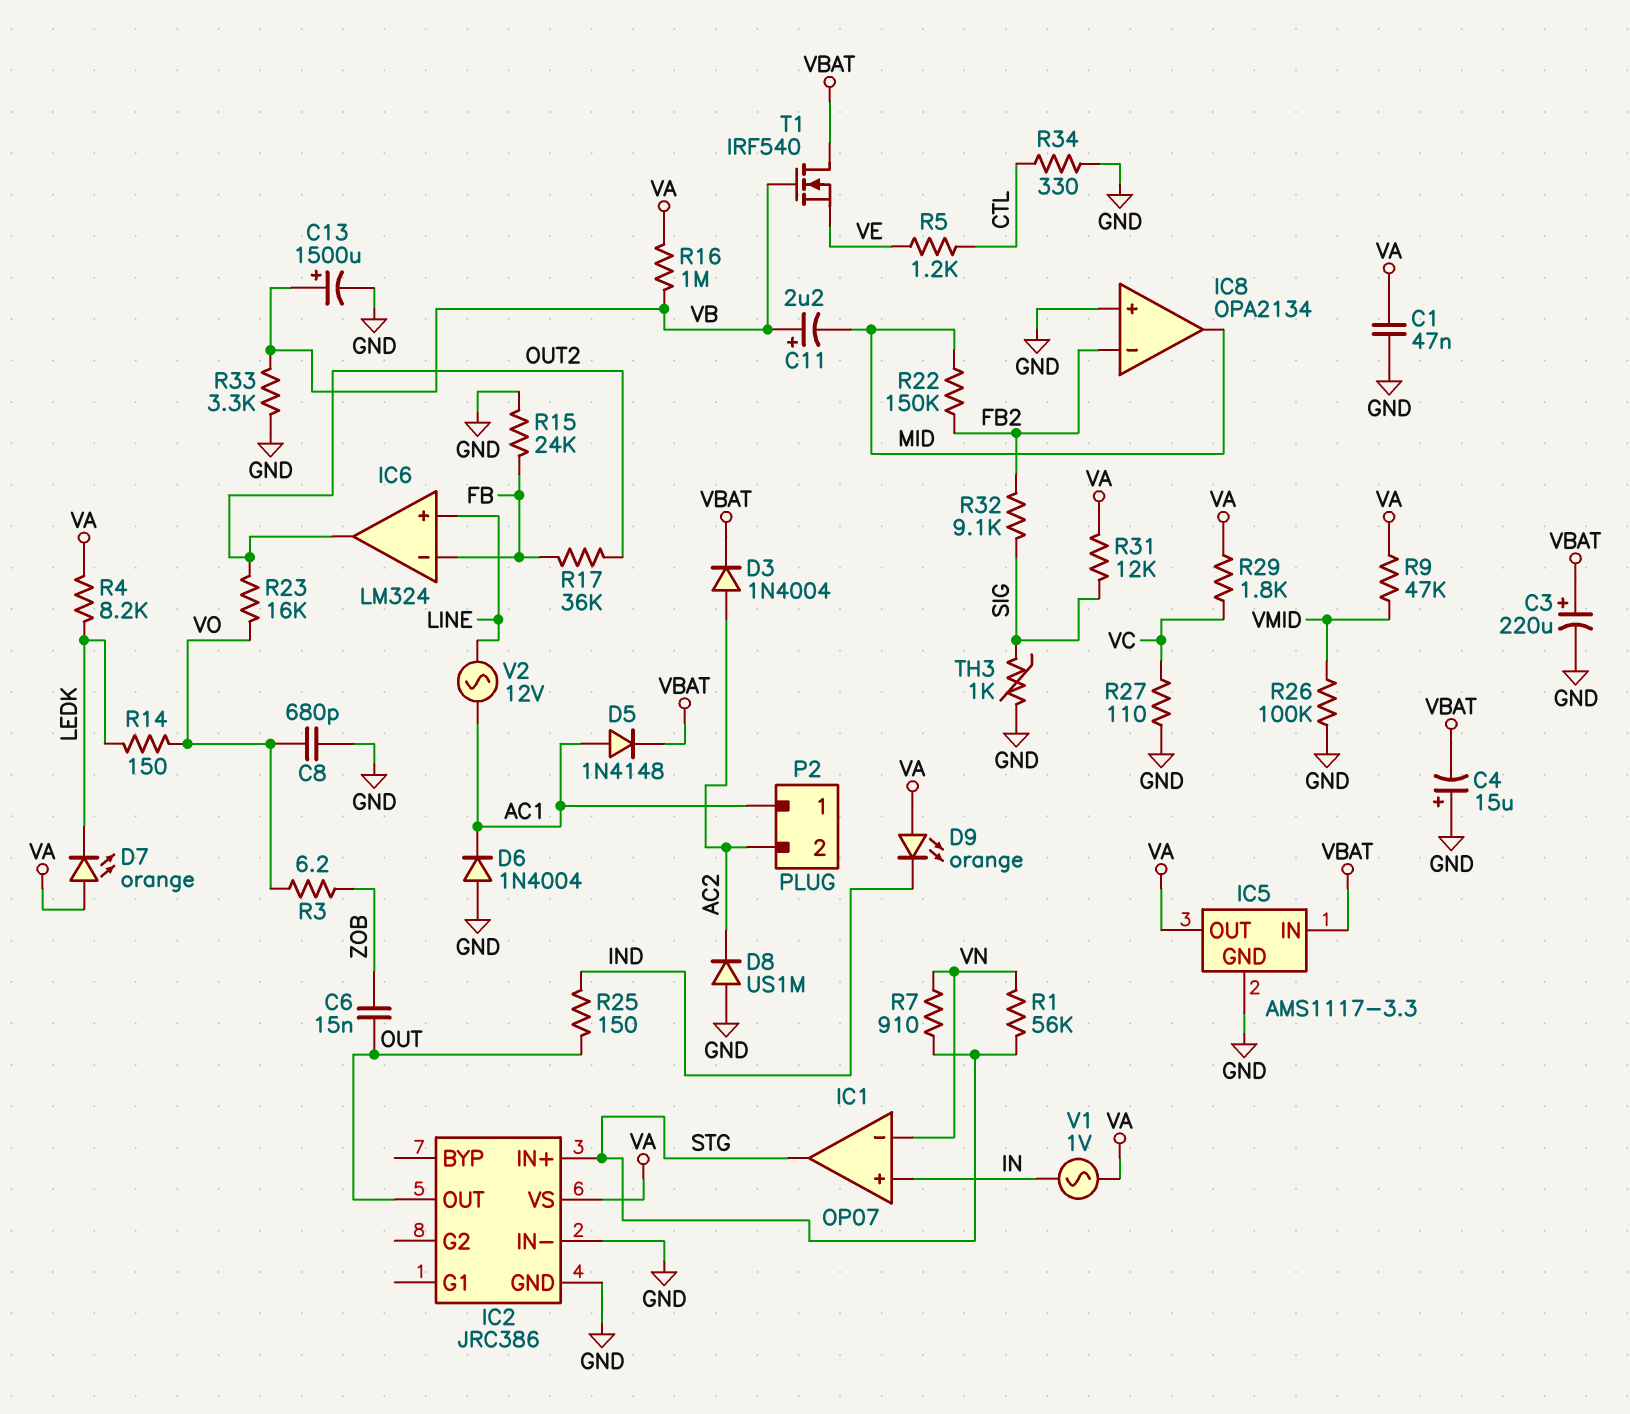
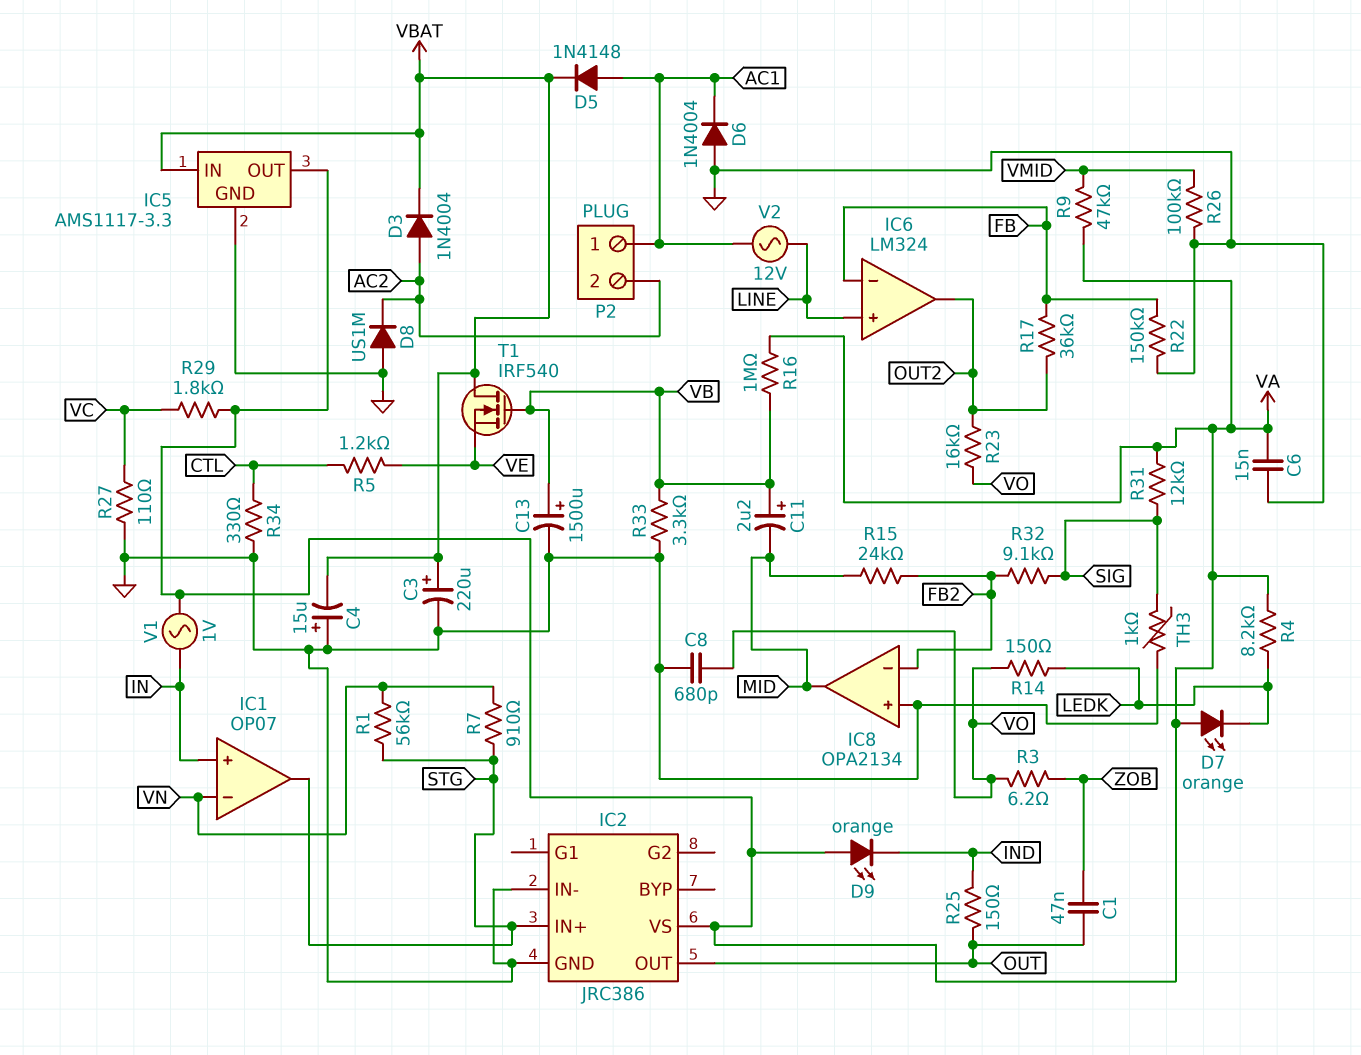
C1: 47nF (GND, VA) -> 47nF (OUT, ZOB)
C6: 15nF (OUT, ZOB) -> 15nF (GND, VA)
R15: 24k (FB, GND) -> 24k (FB2, MID)
R22: 150k (FB2, MID) -> 150k (FB, GND)

